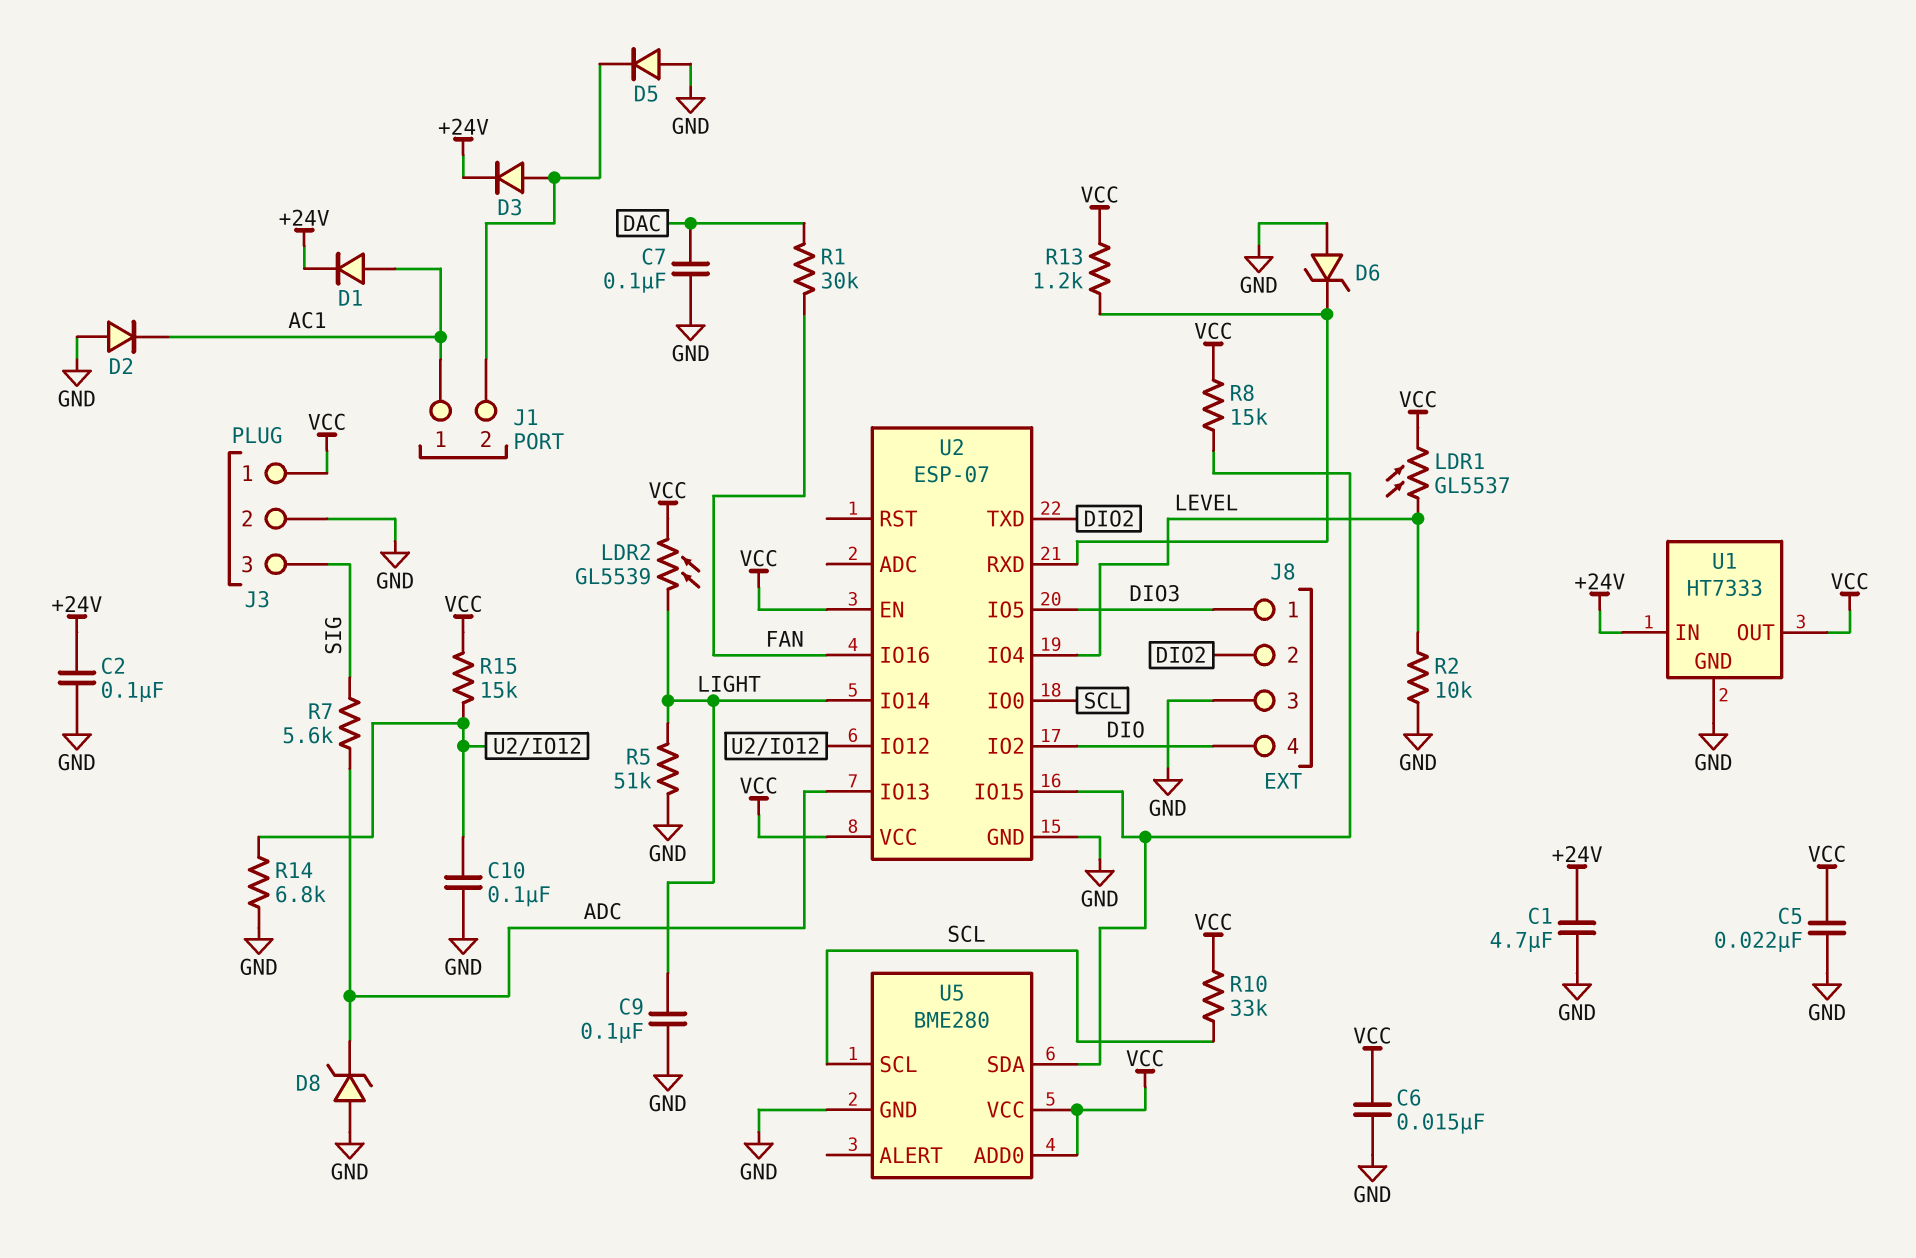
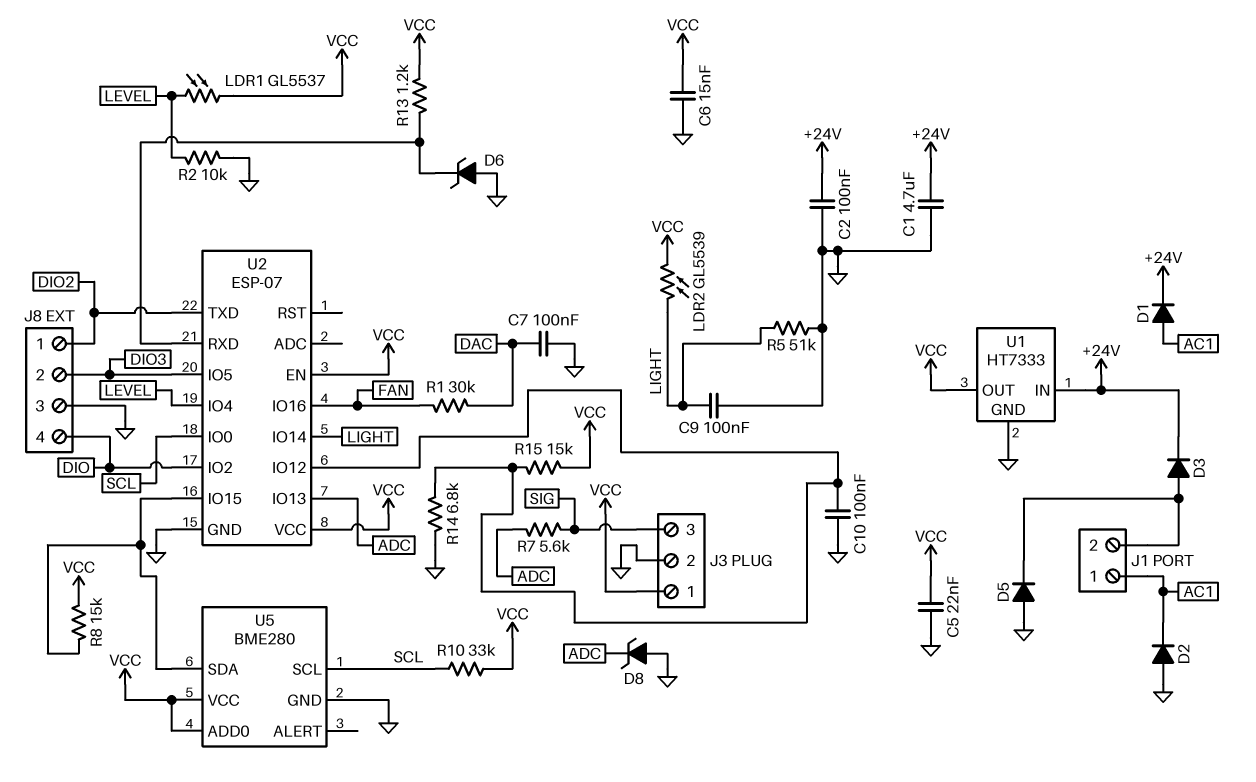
J8 pin 1: DIO3 -> DIO2
J8 pin 2: DIO2 -> DIO3

